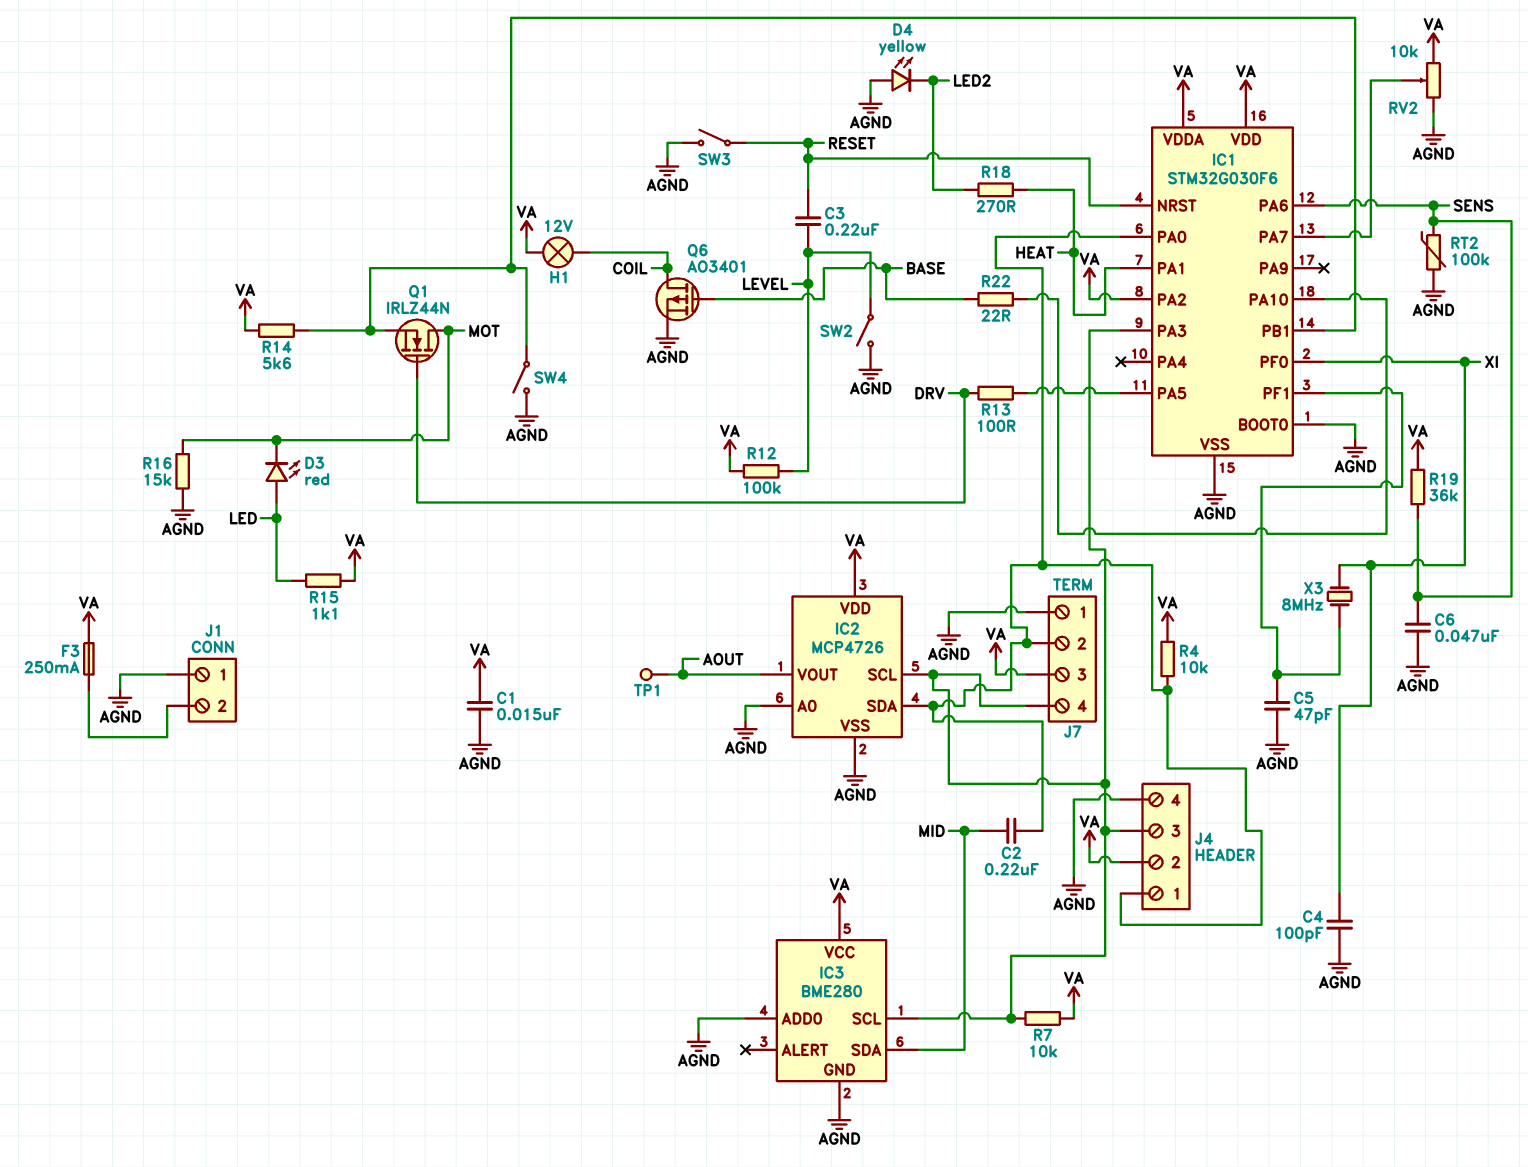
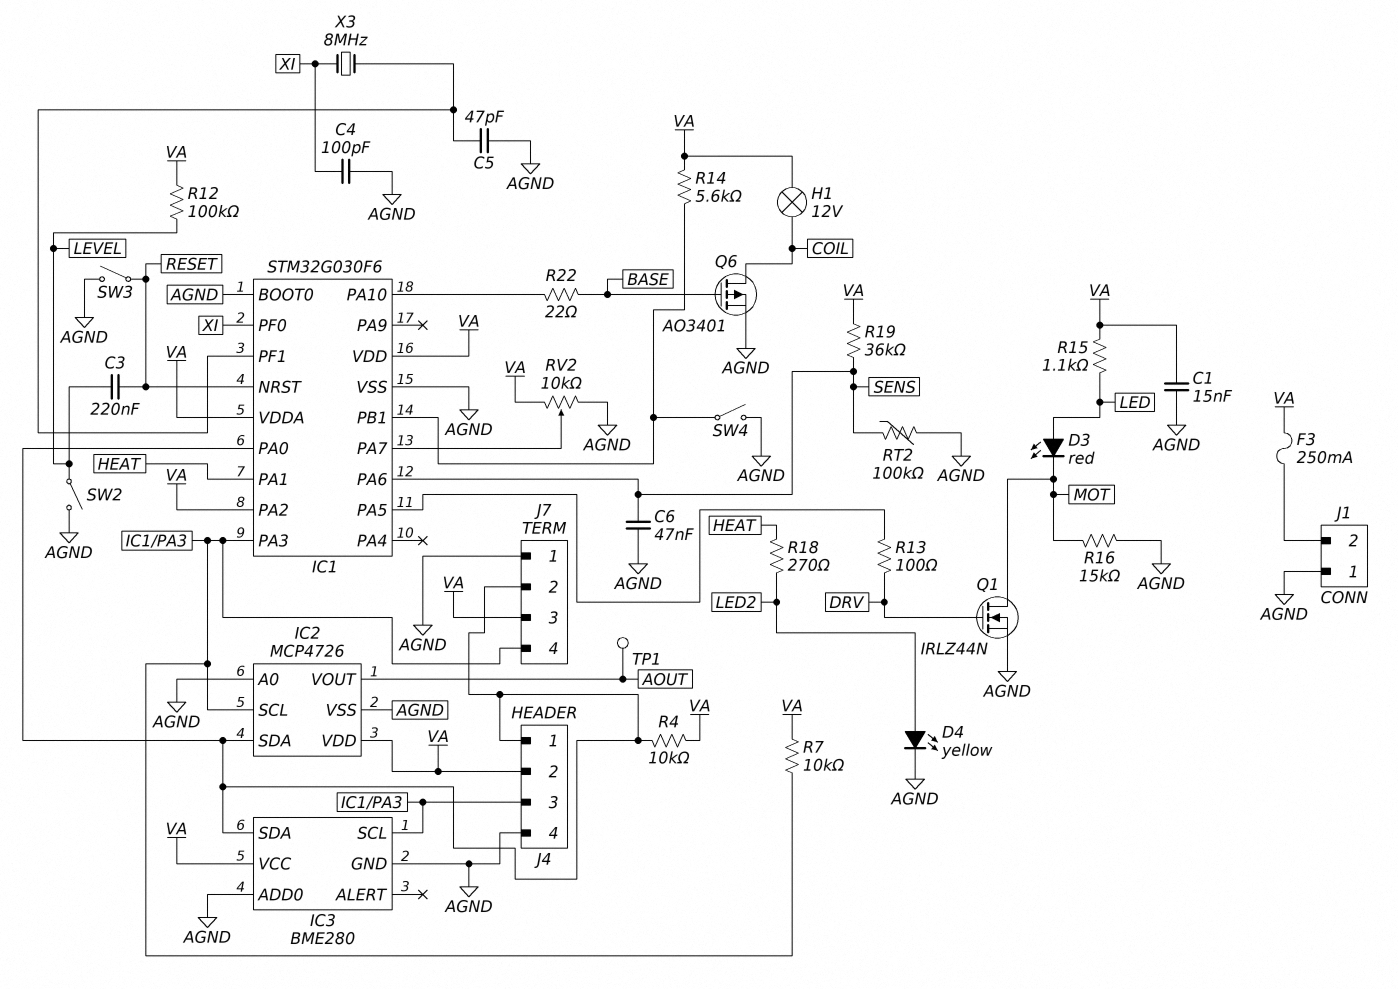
C2: 220nF (IC1/PA0, MID) -> none
D4: LED yellow (A AGND, K LED2) -> LED yellow (A LED2, K AGND)
IC3 pin SDA: MID -> IC1/PA0
Q1: NMOS IRLZ44N (G DRV, D MOT, S IC1/PB1) -> NMOS IRLZ44N (G DRV, D MOT, S AGND)

